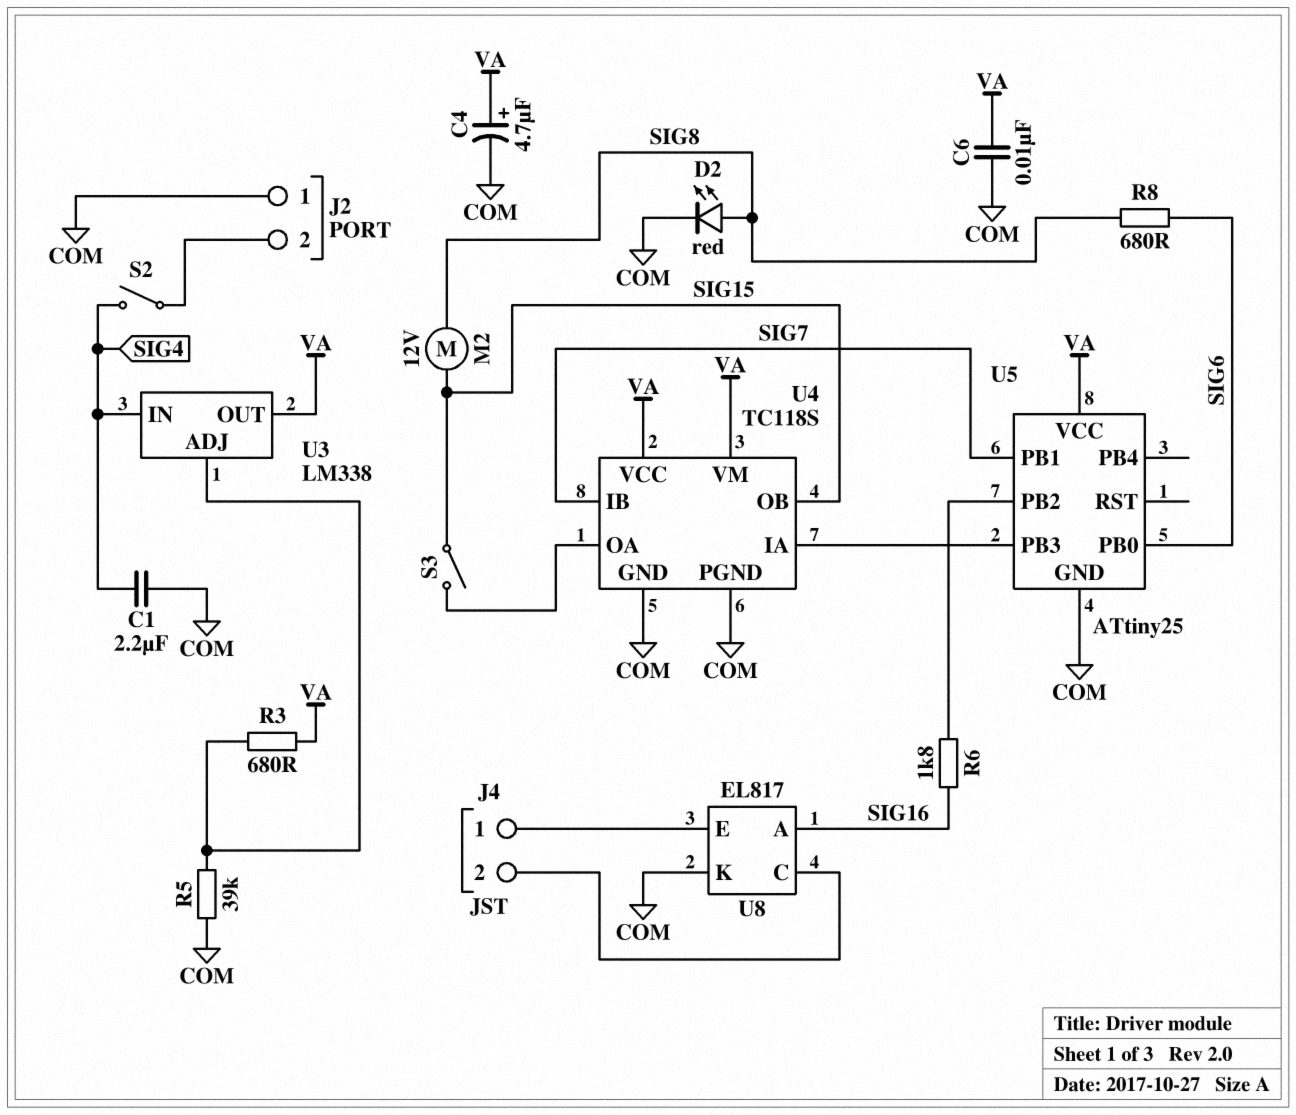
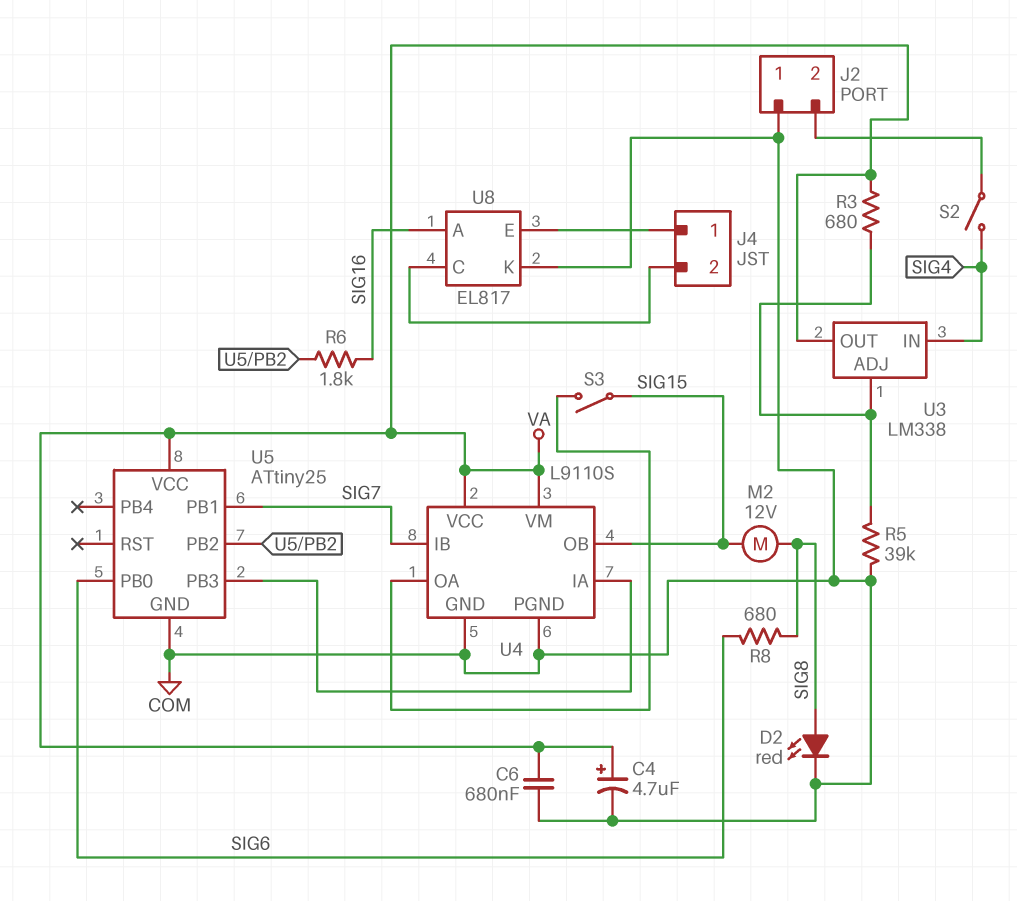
C1: 2.2uF (COM, SIG4) -> none
C6: 10nF (COM, VA) -> 680nF (COM, VA)
U4: TC118S -> L9110S

